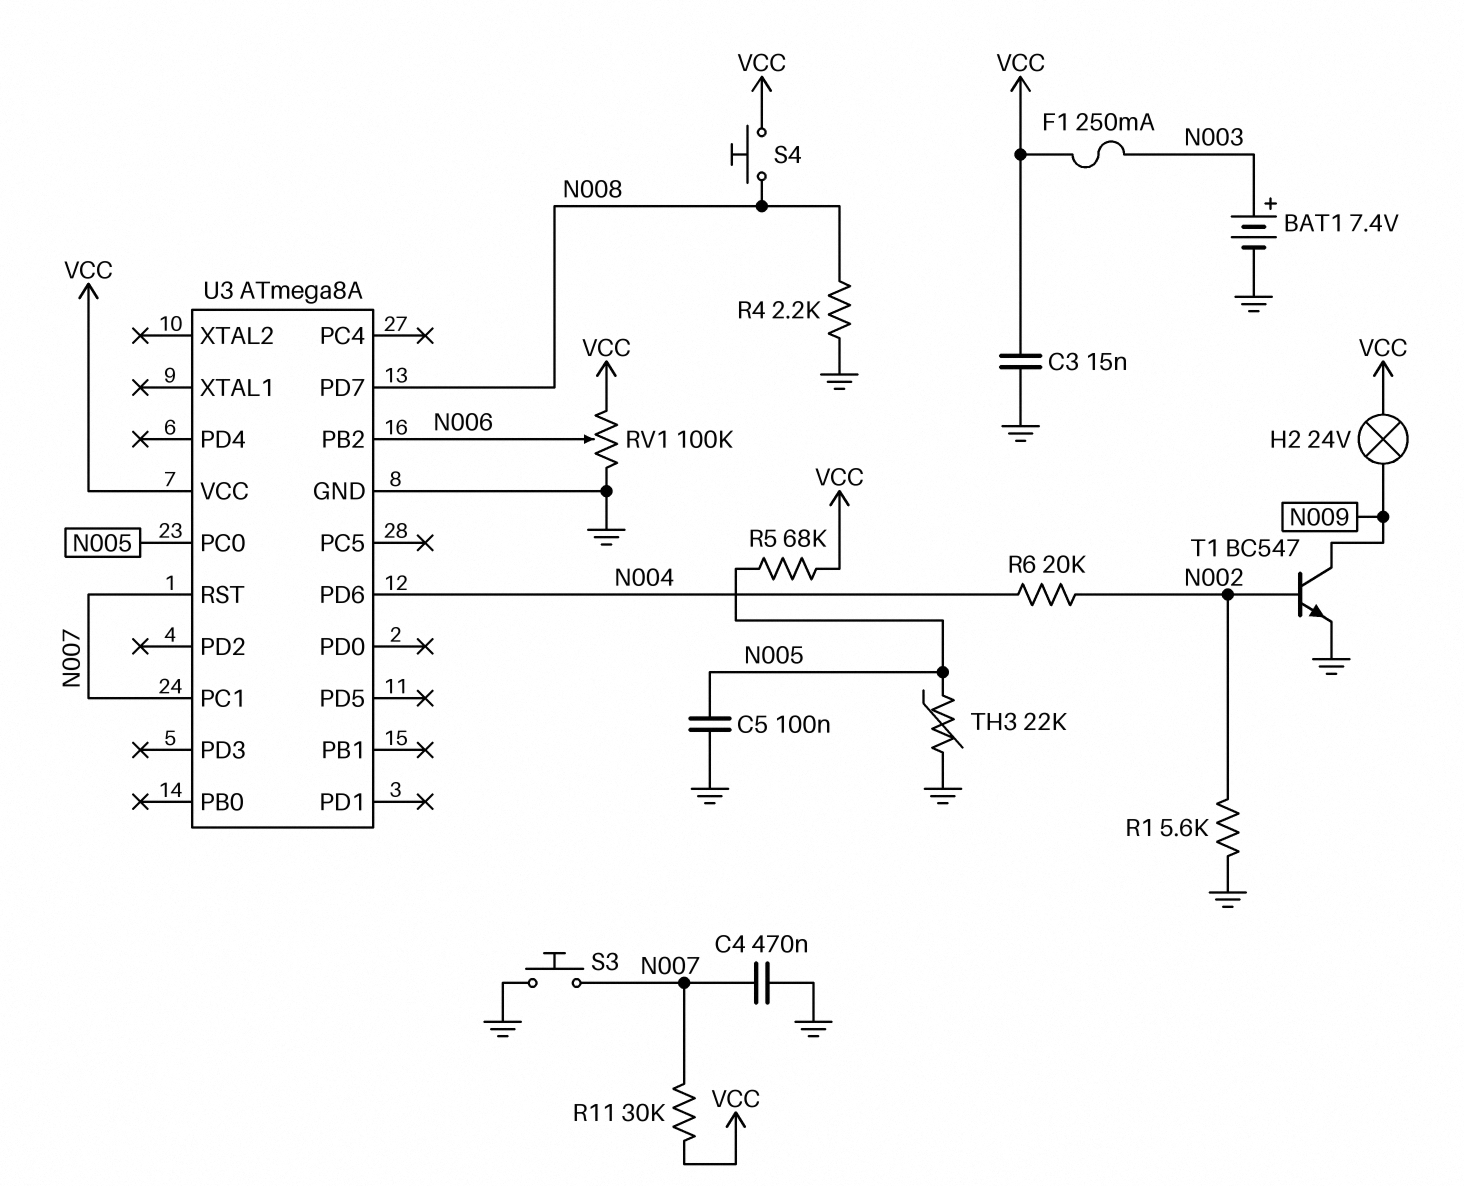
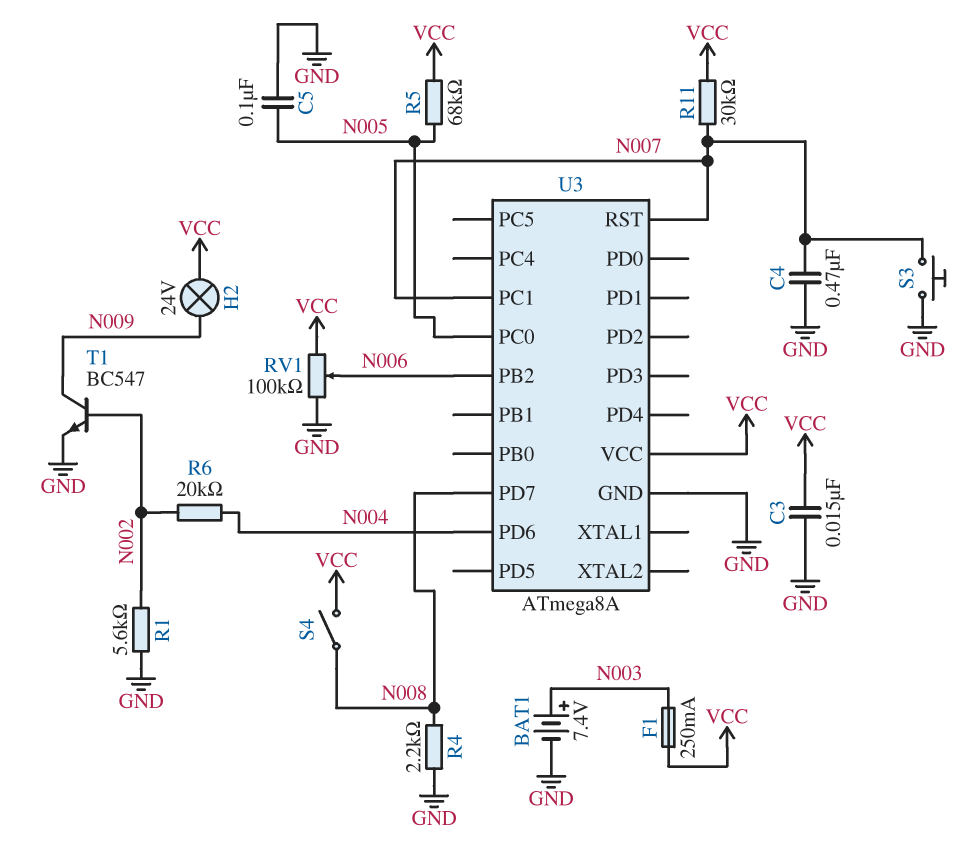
S4: button (N008, VCC) -> switch (N008, VCC)
TH3: 22k (GND, N005) -> none

